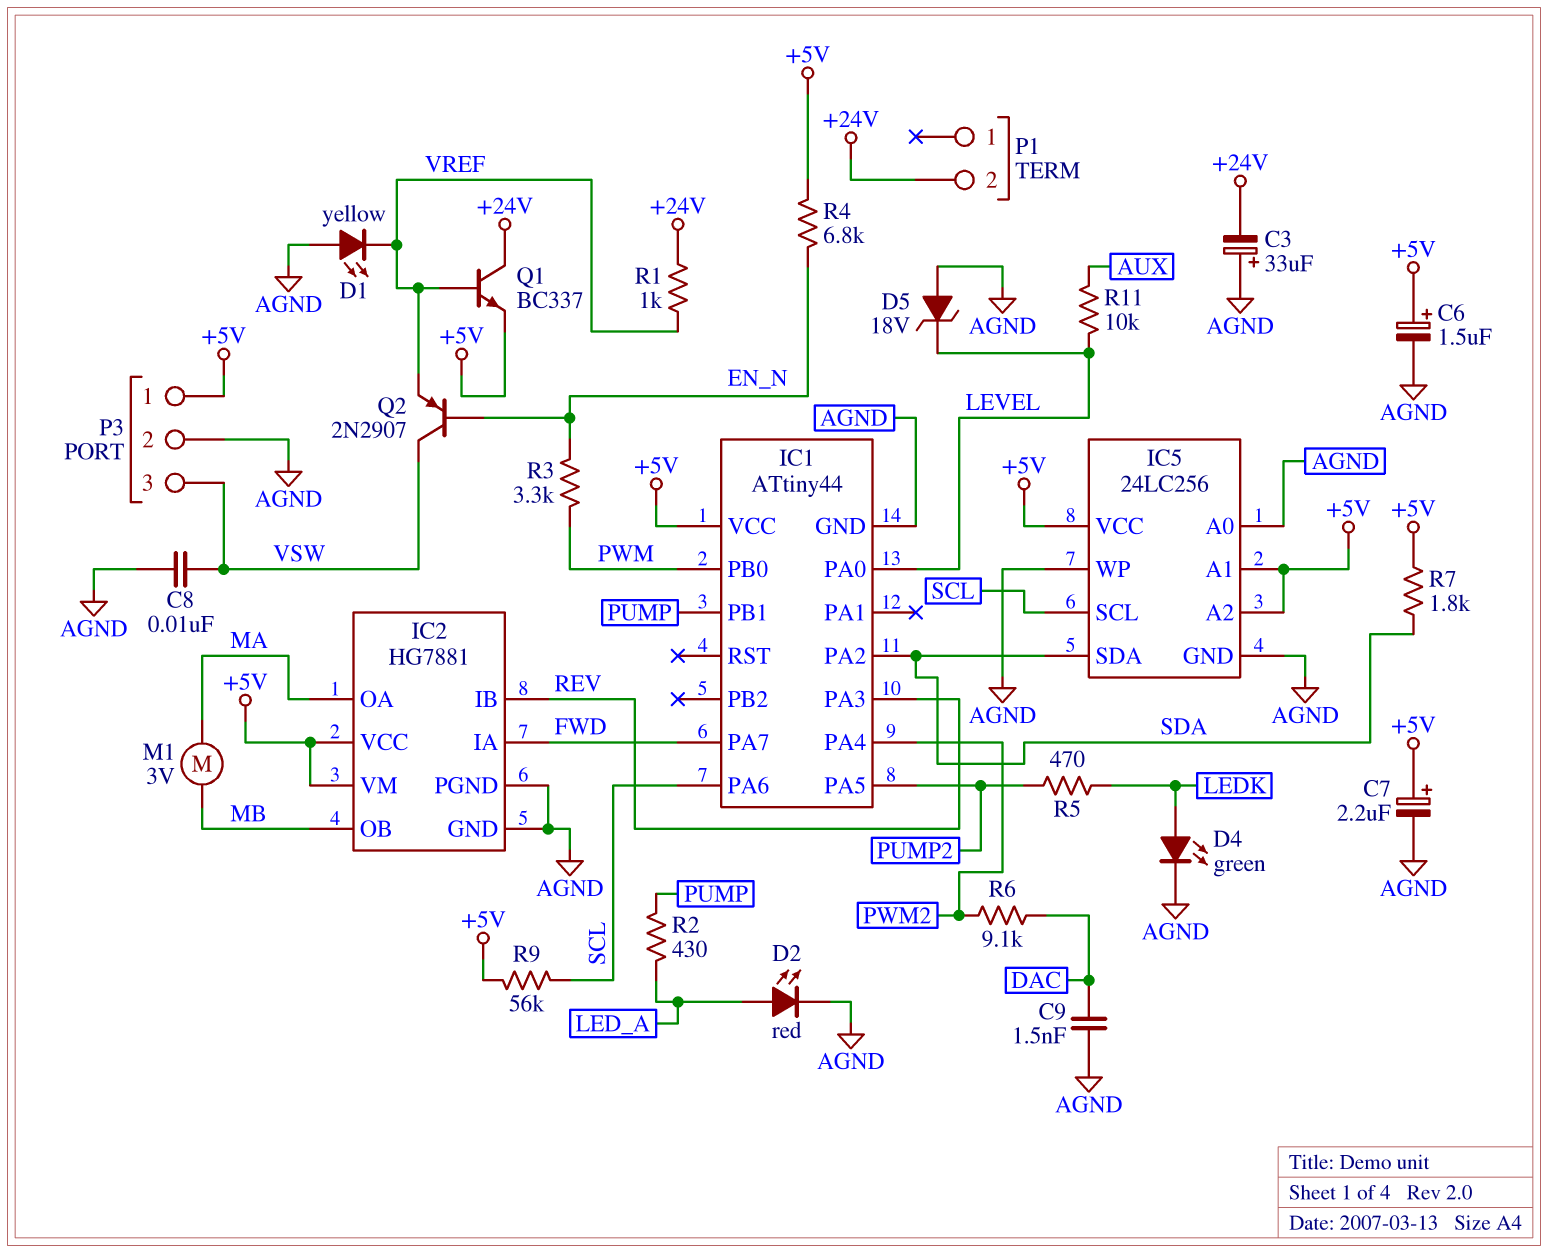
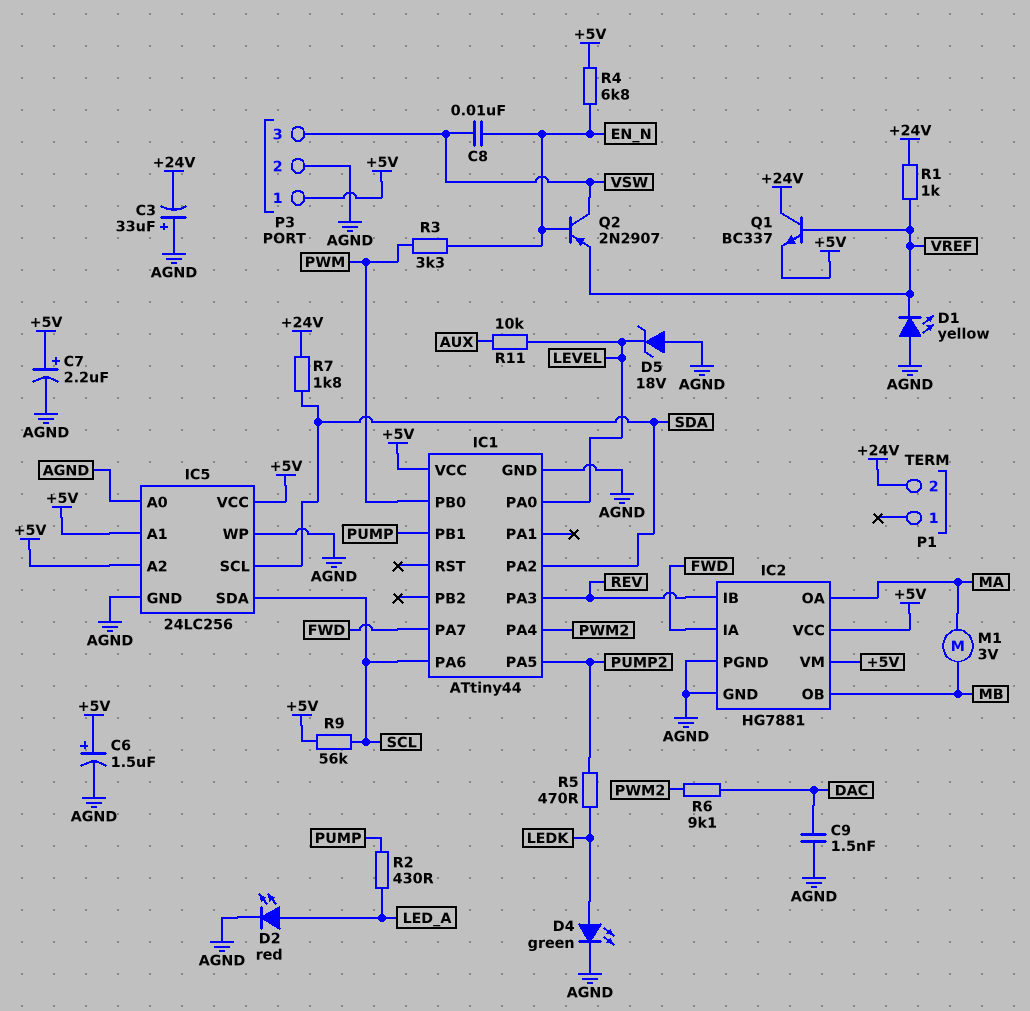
C8: 10nF (AGND, VSW) -> 10nF (EN_N, VSW)
IC5 pin SCL: SCL -> SDA
IC5 pin SDA: SDA -> SCL
R7: 1.8k (+5V, SDA) -> 1.8k (+24V, SDA)

